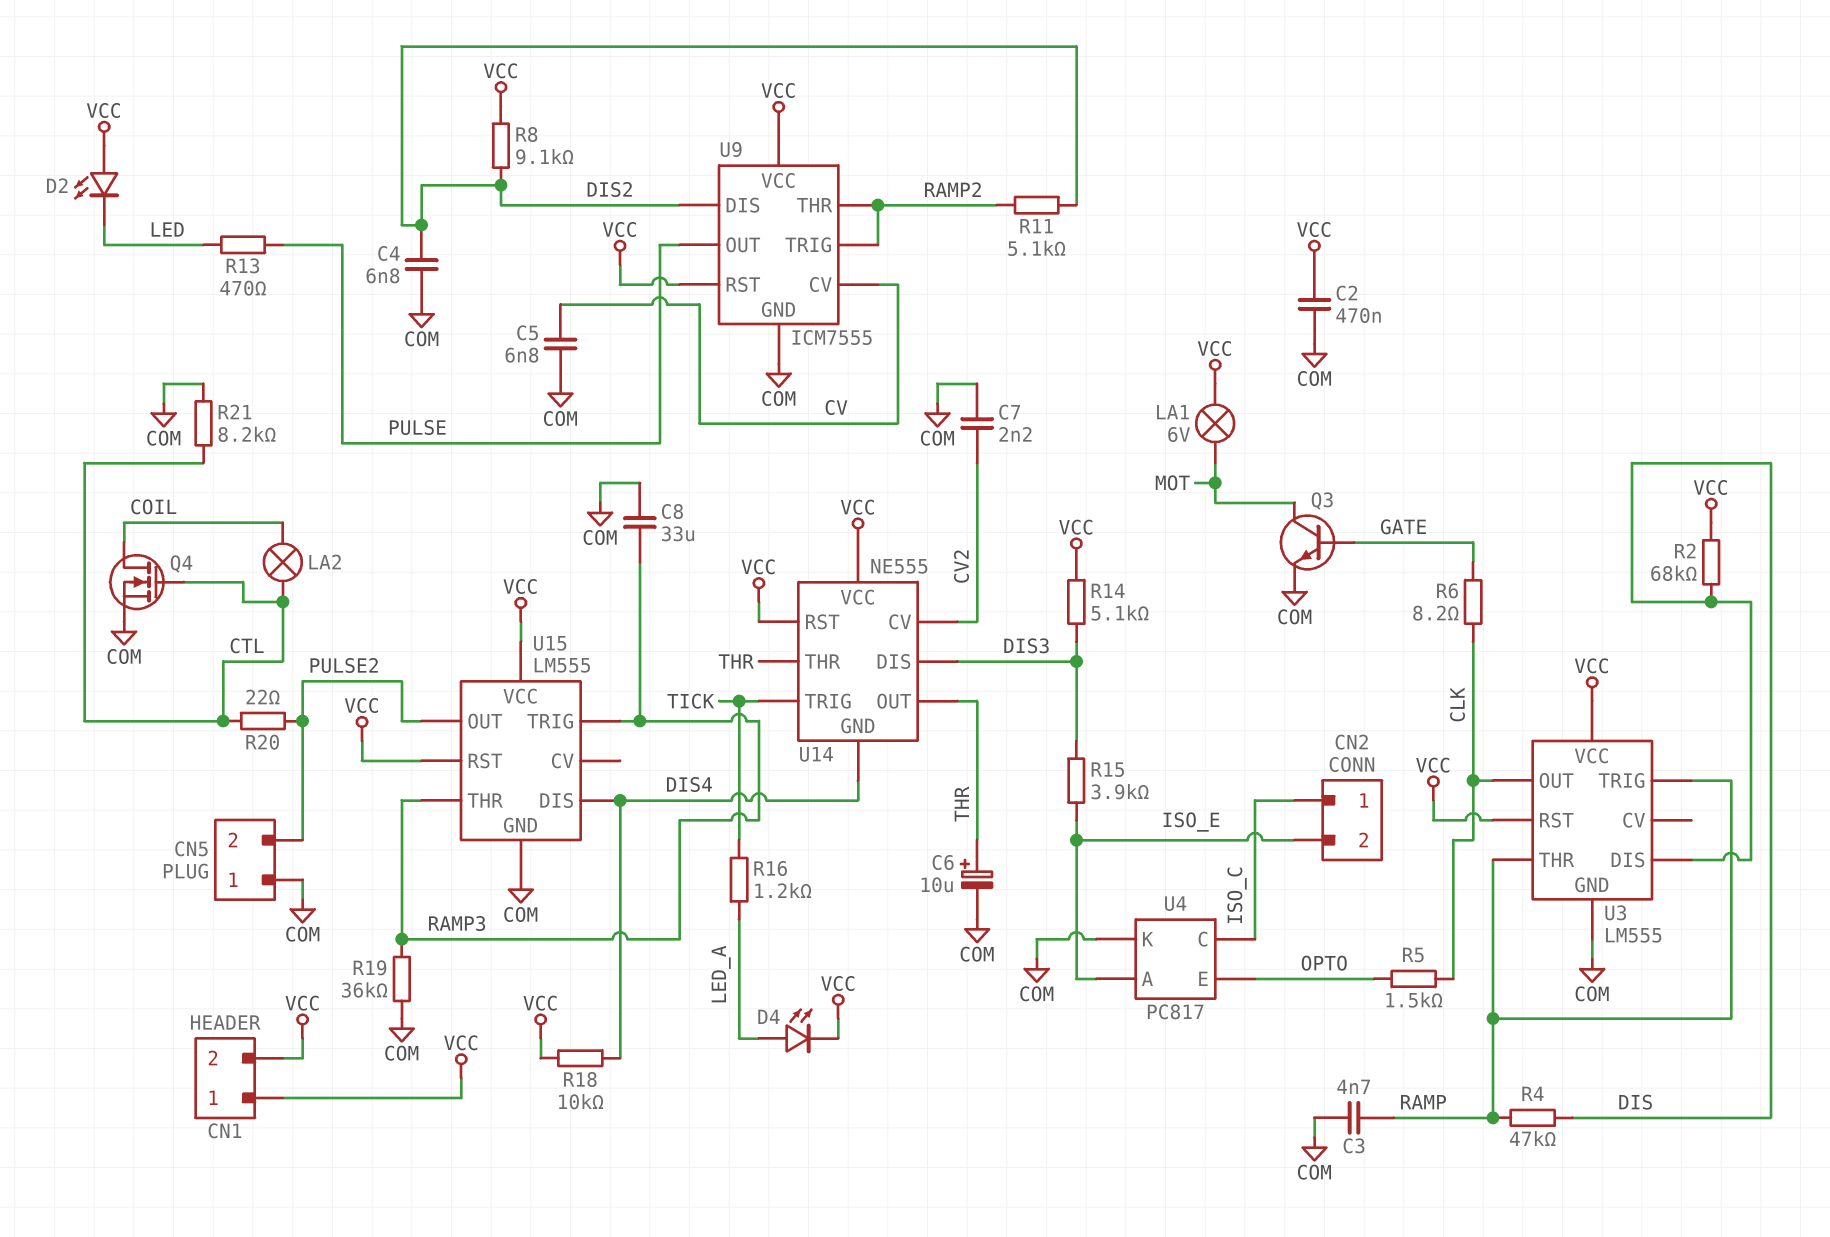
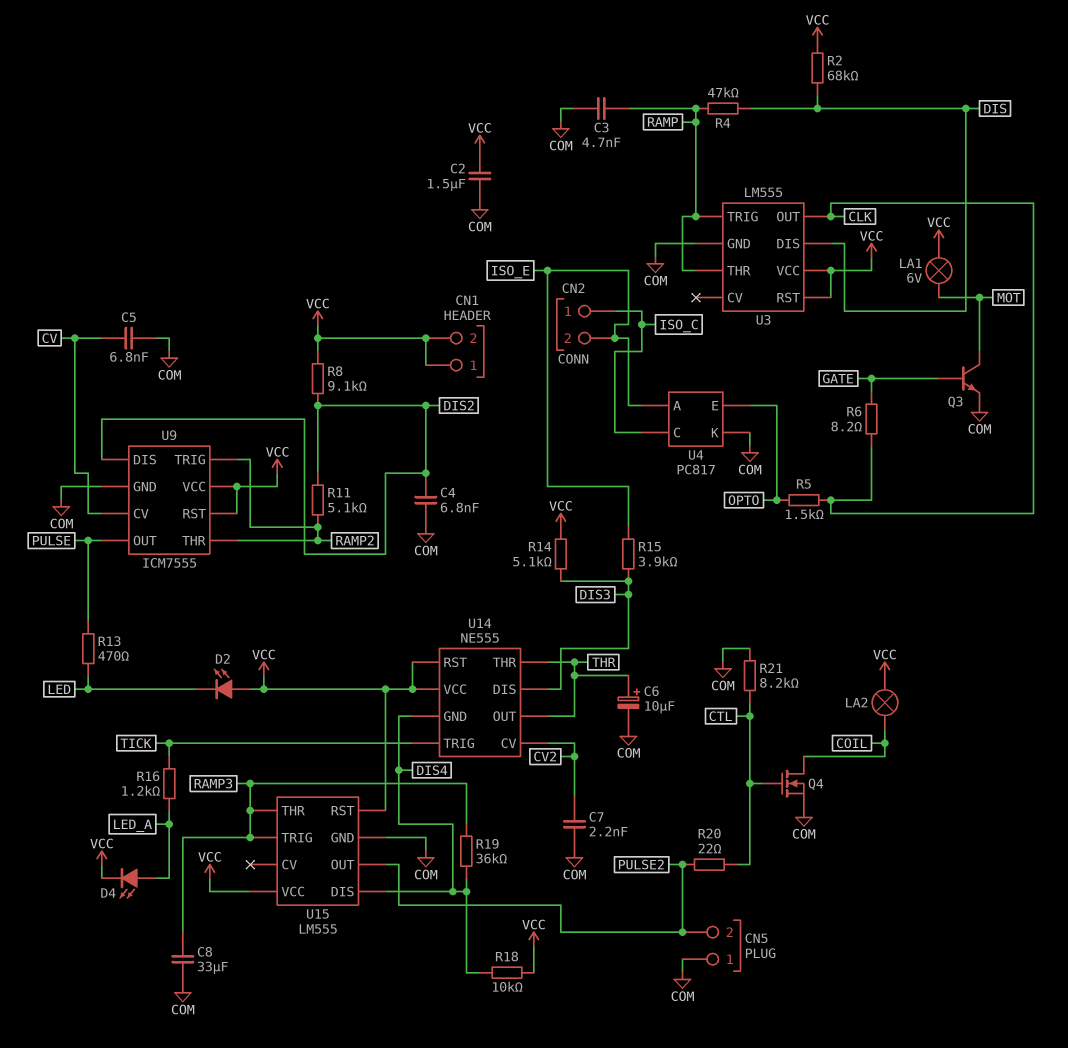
C2: 470nF (COM, VCC) -> 1.5uF (COM, VCC)
LA2: lamp (COIL, CTL) -> lamp (COIL, VCC)
R19: 36k (COM, RAMP3) -> 36k (DIS4, RAMP3)

